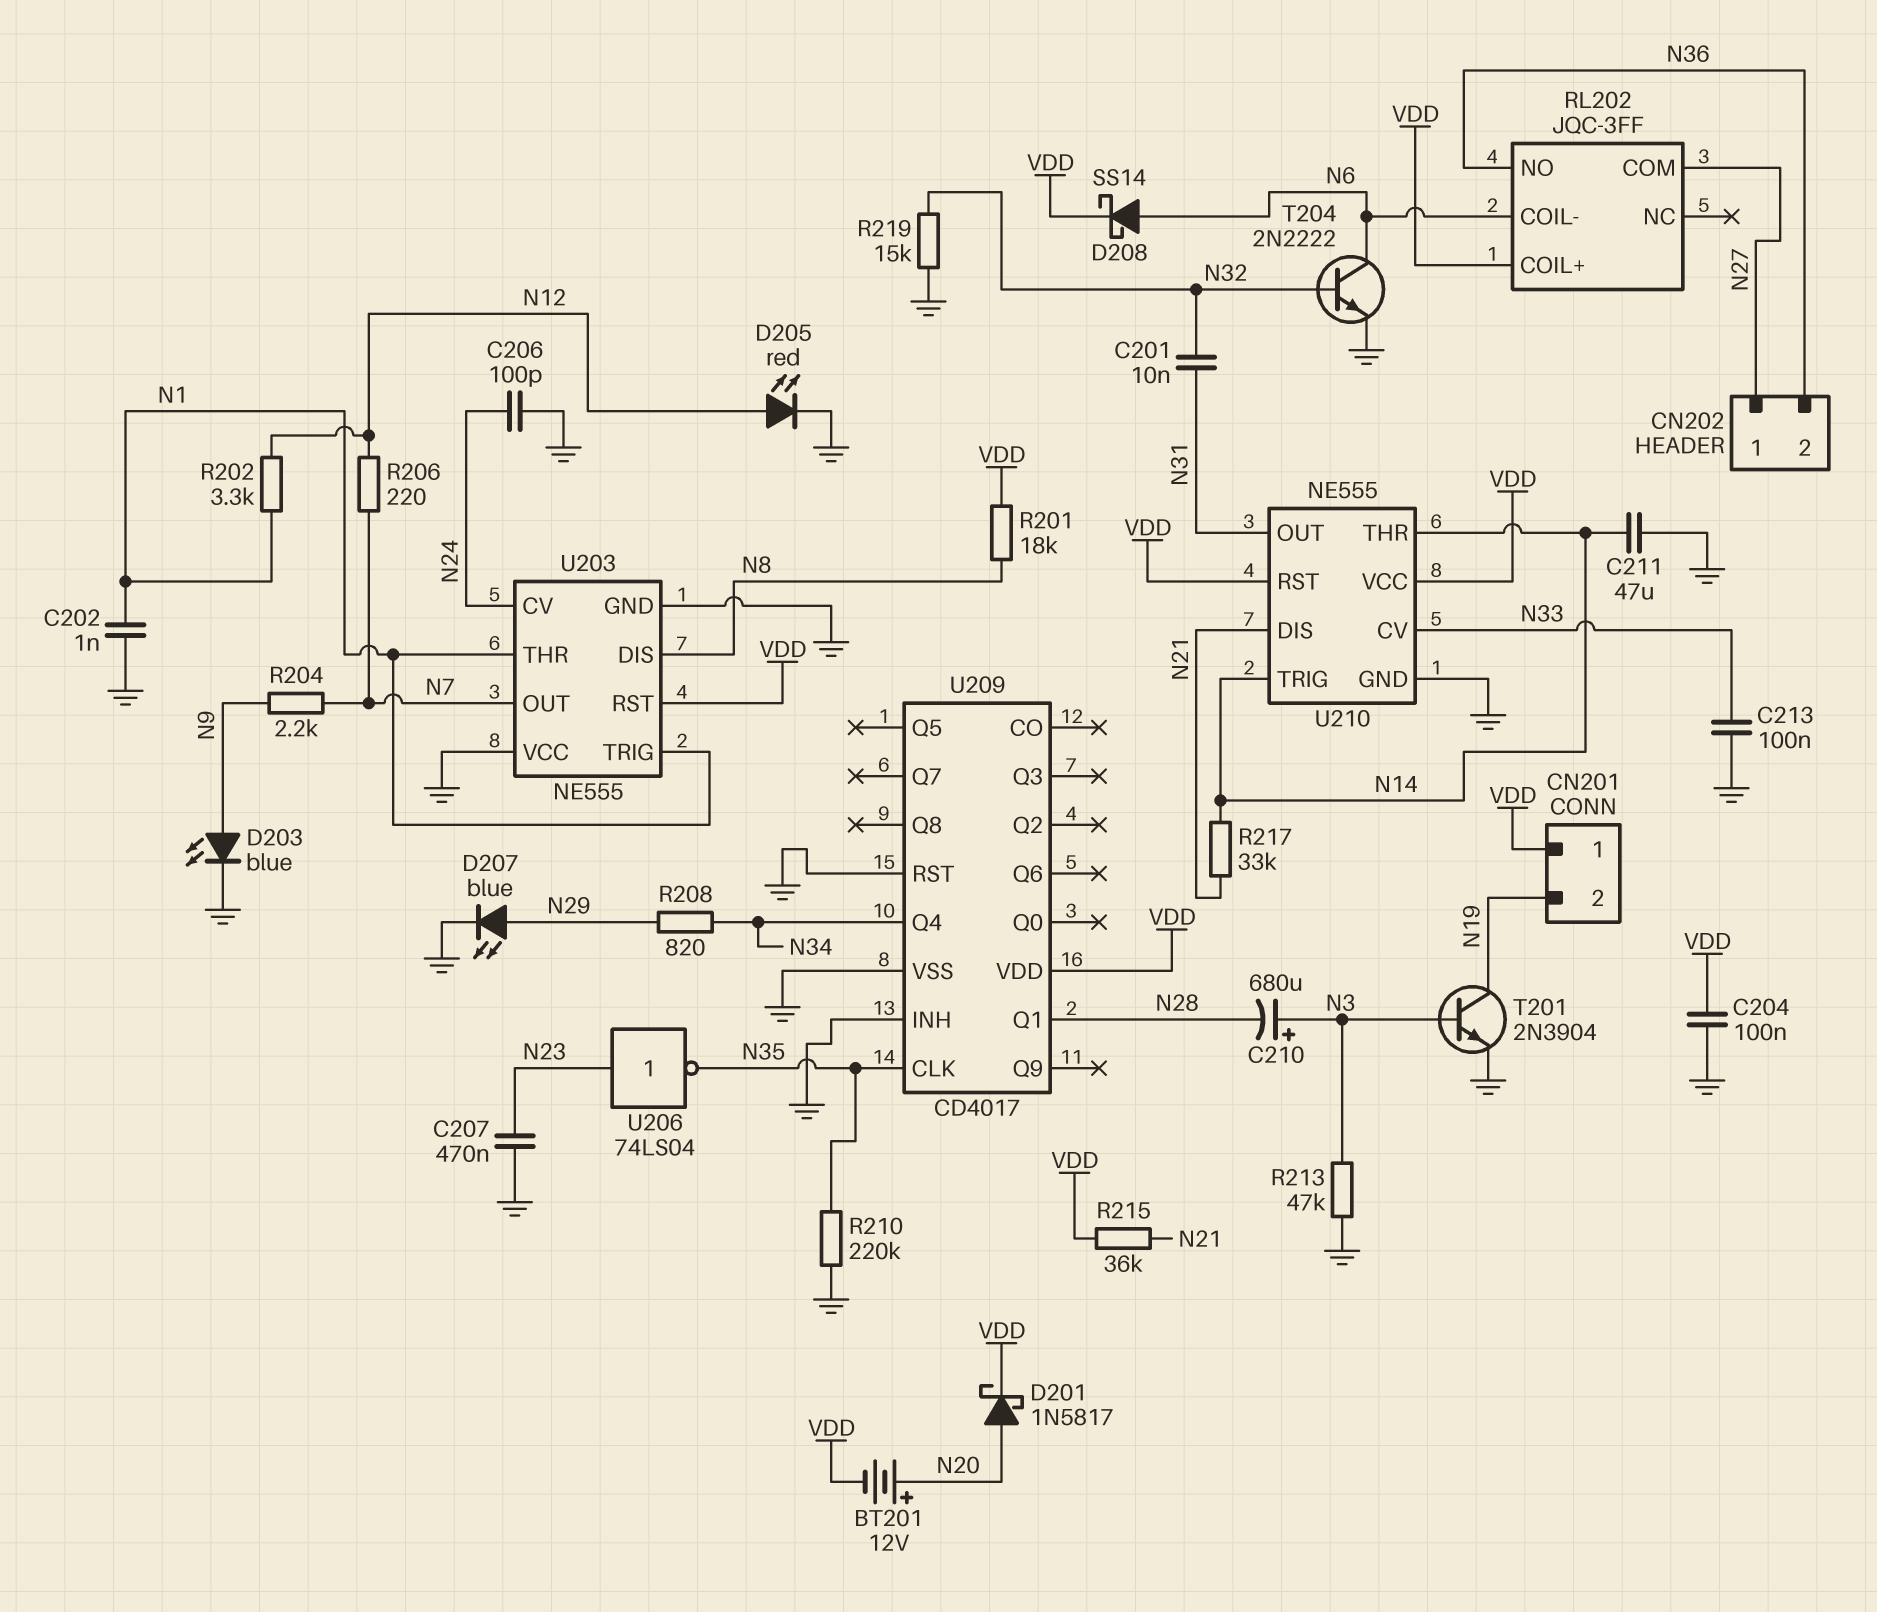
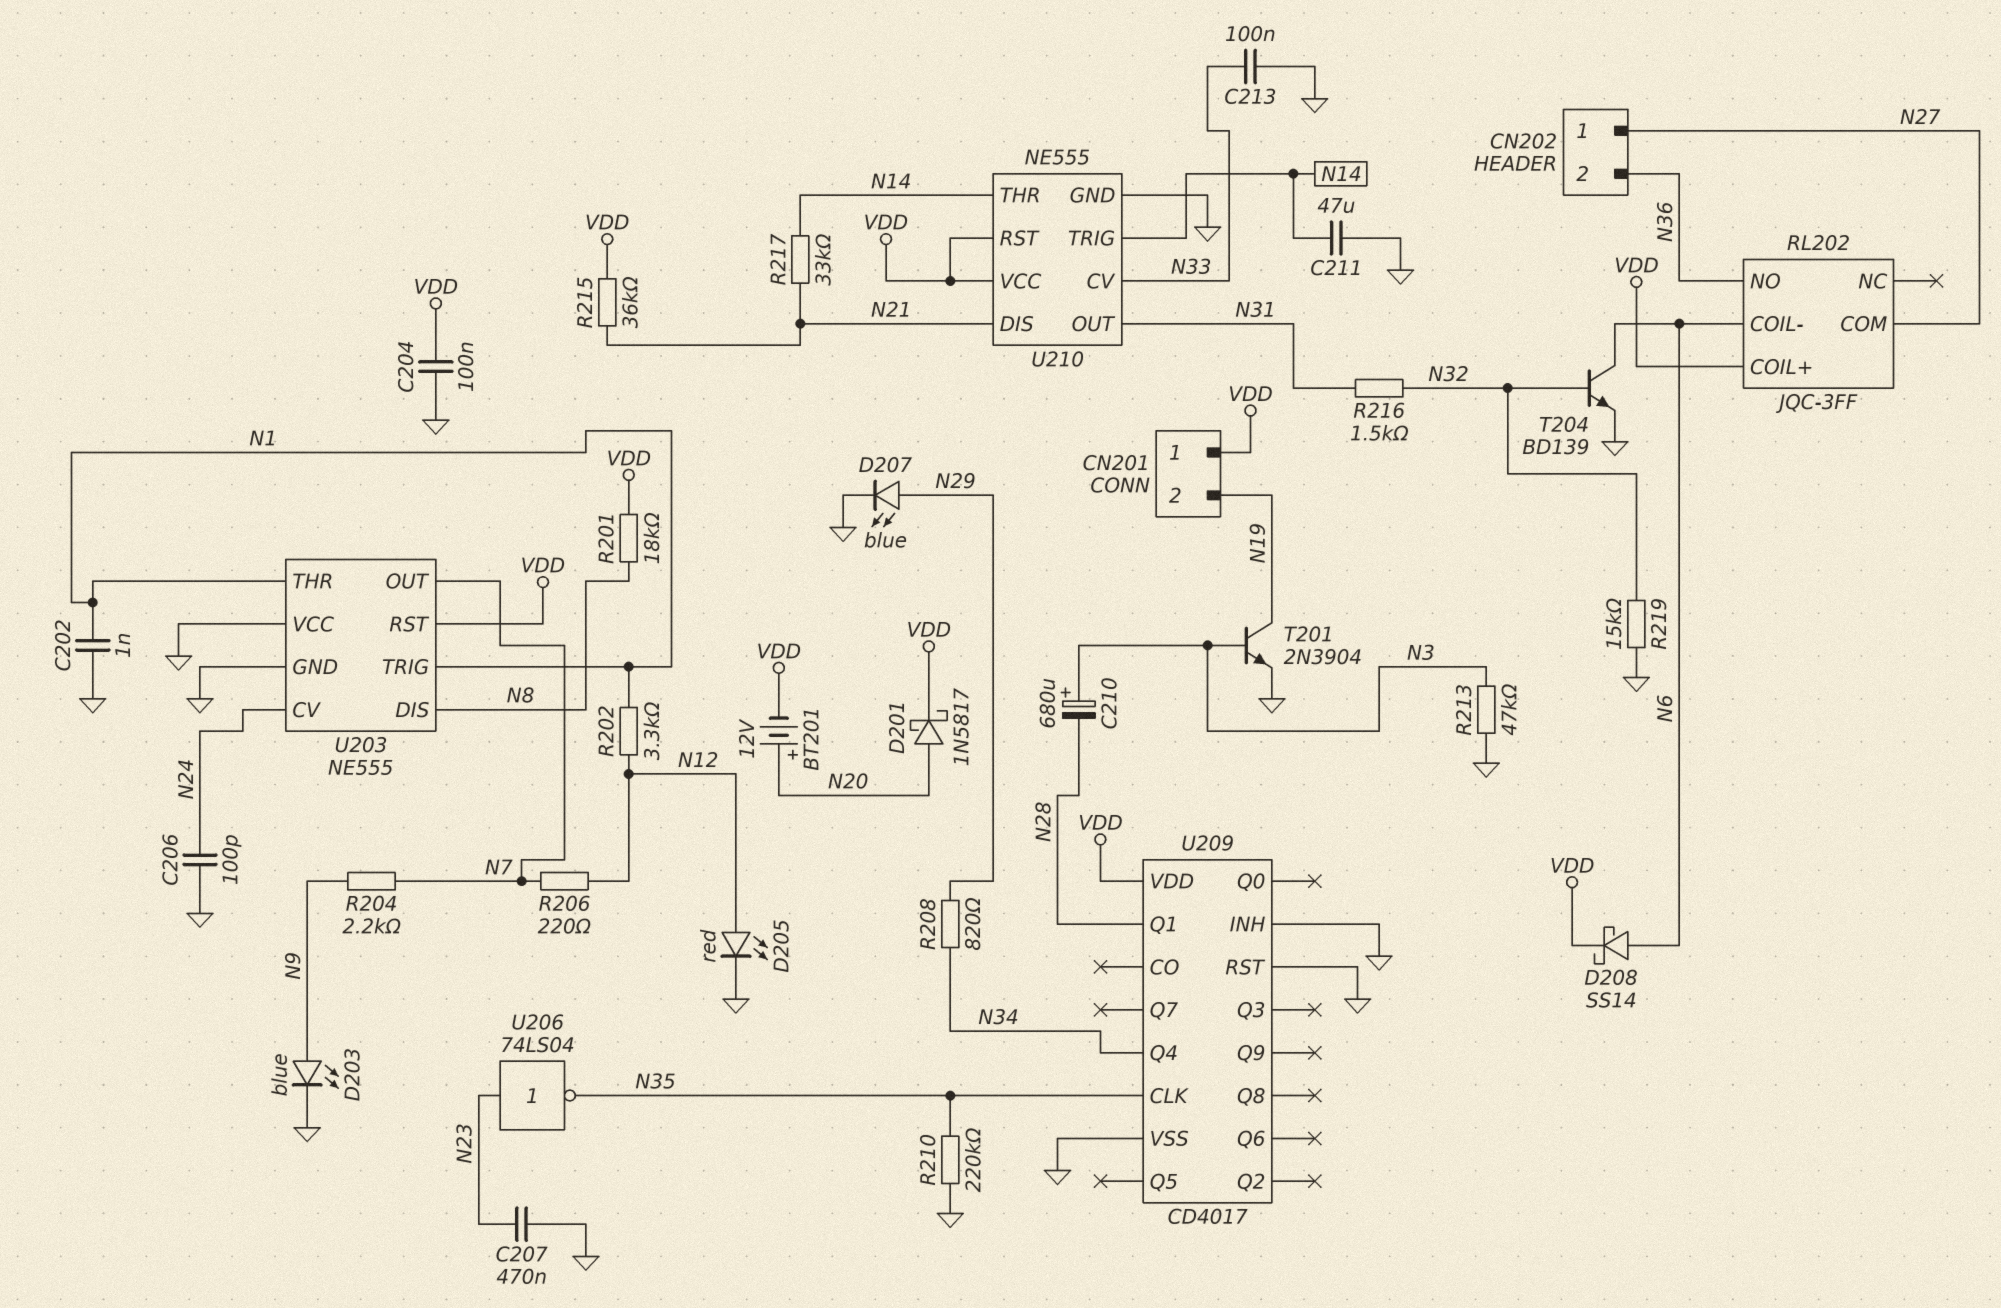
C201: 10nF (N31, N32) -> none
R216: none -> 1.5k (N31, N32)
T204: NPN 2N2222 (B N32, C N6, E GND) -> NPN BD139 (B N32, C N6, E GND)

